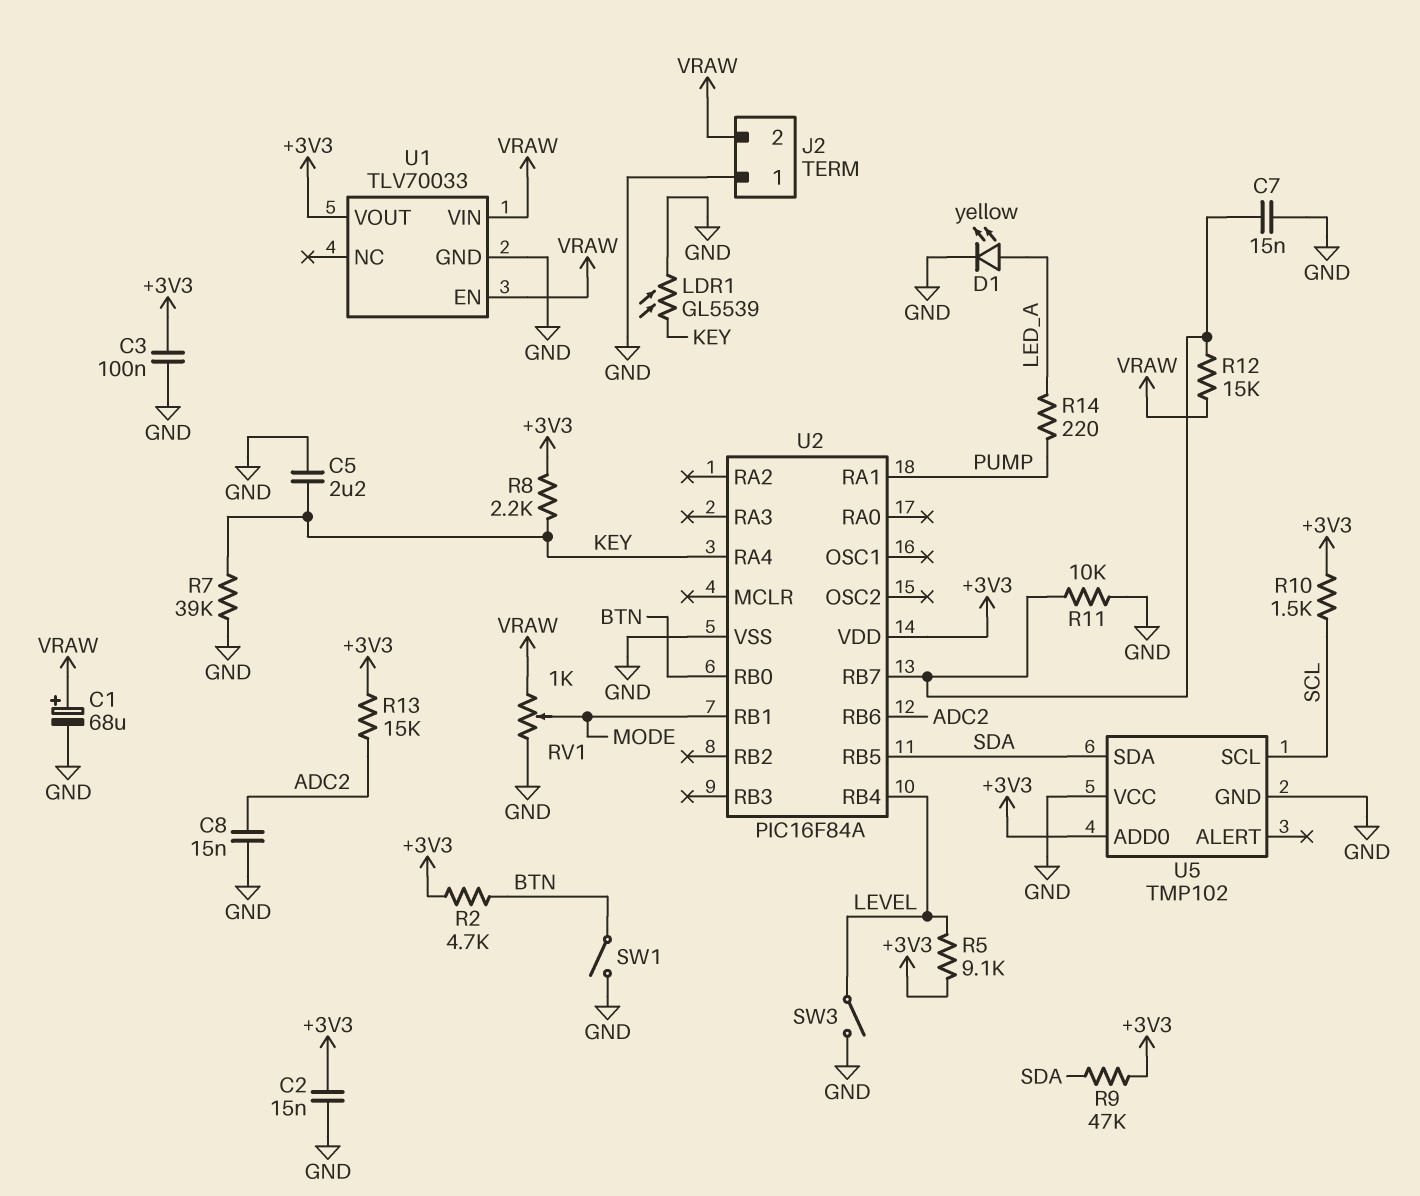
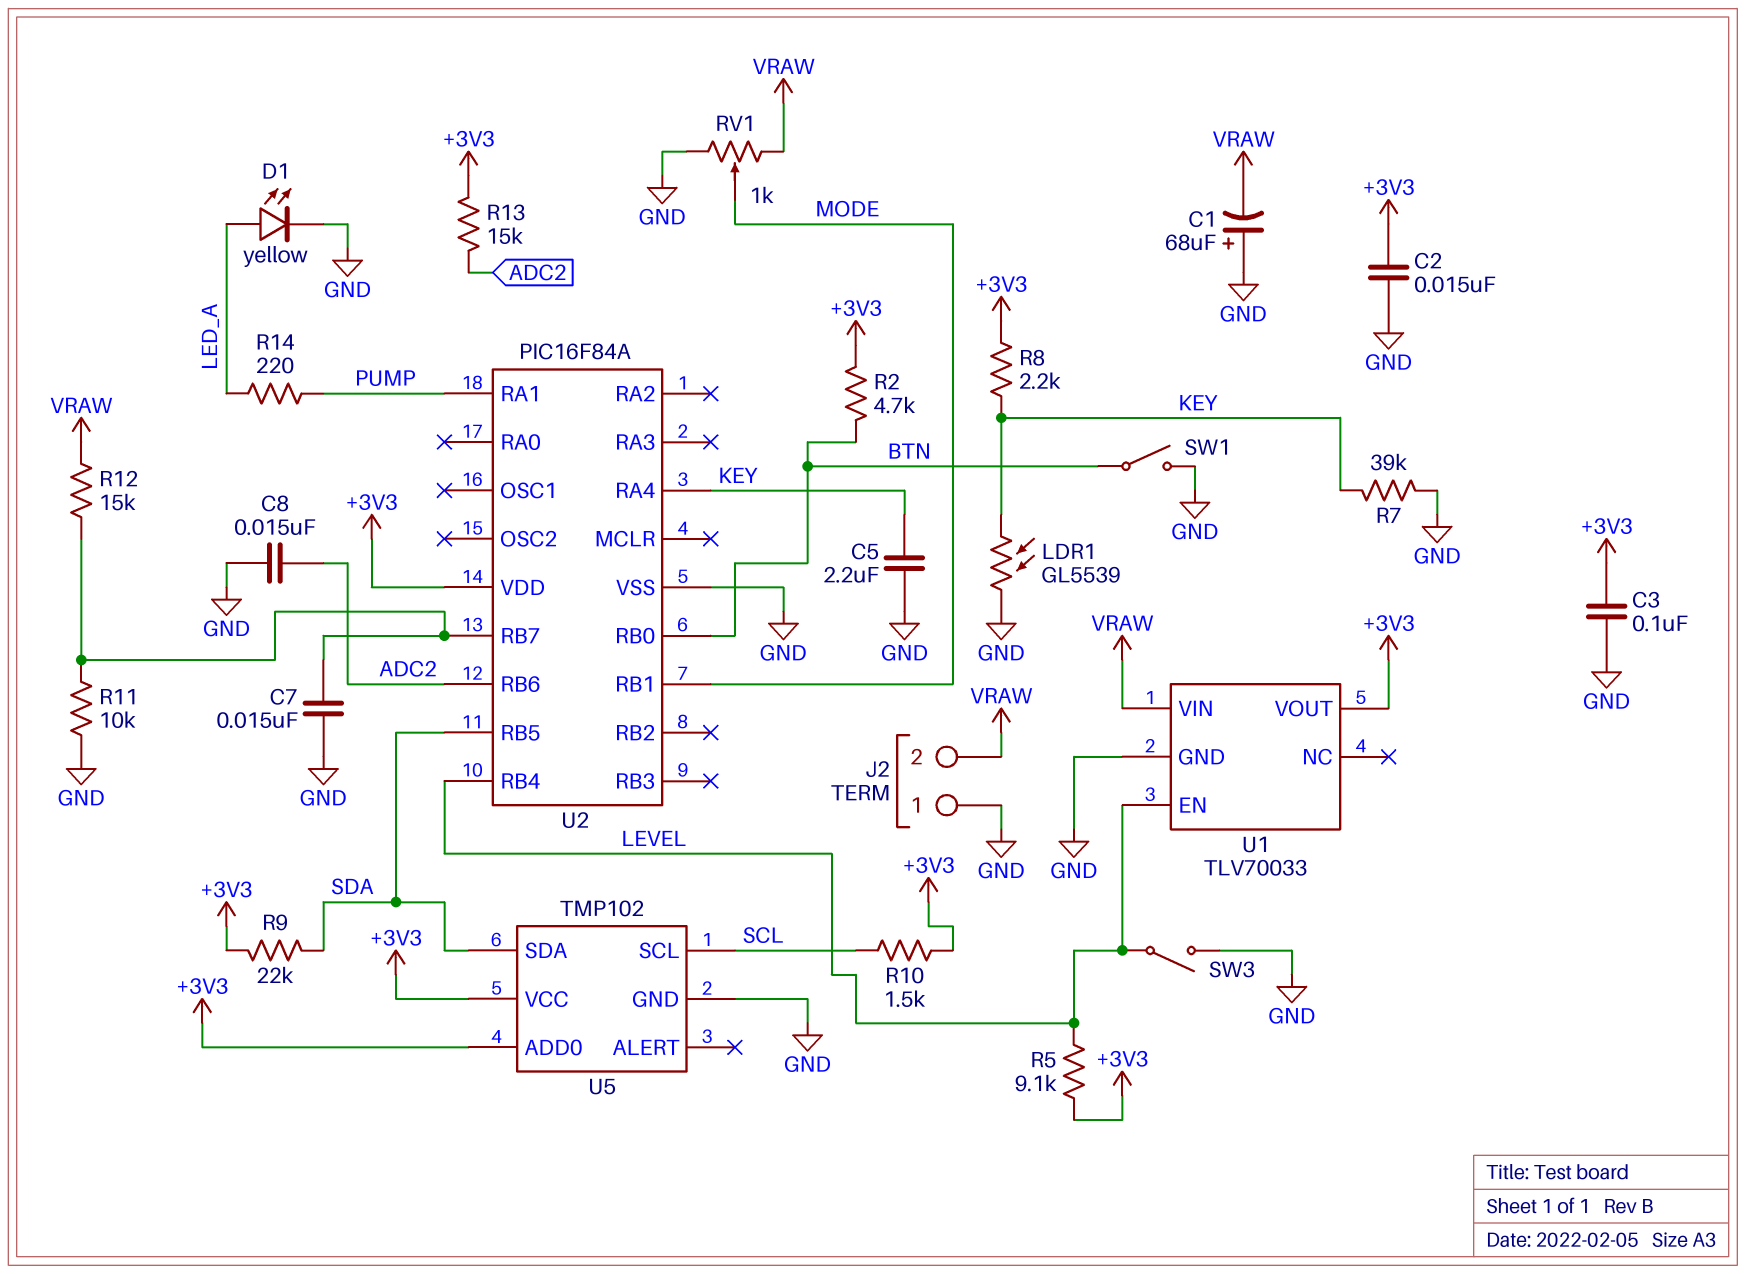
C1: 68uF (plus VRAW, minus GND) -> 68uF (plus GND, minus VRAW)
R9: 47k (+3V3, SDA) -> 22k (+3V3, SDA)
U1 pin EN: VRAW -> LEVEL
U5 pin VCC: GND -> +3V3

